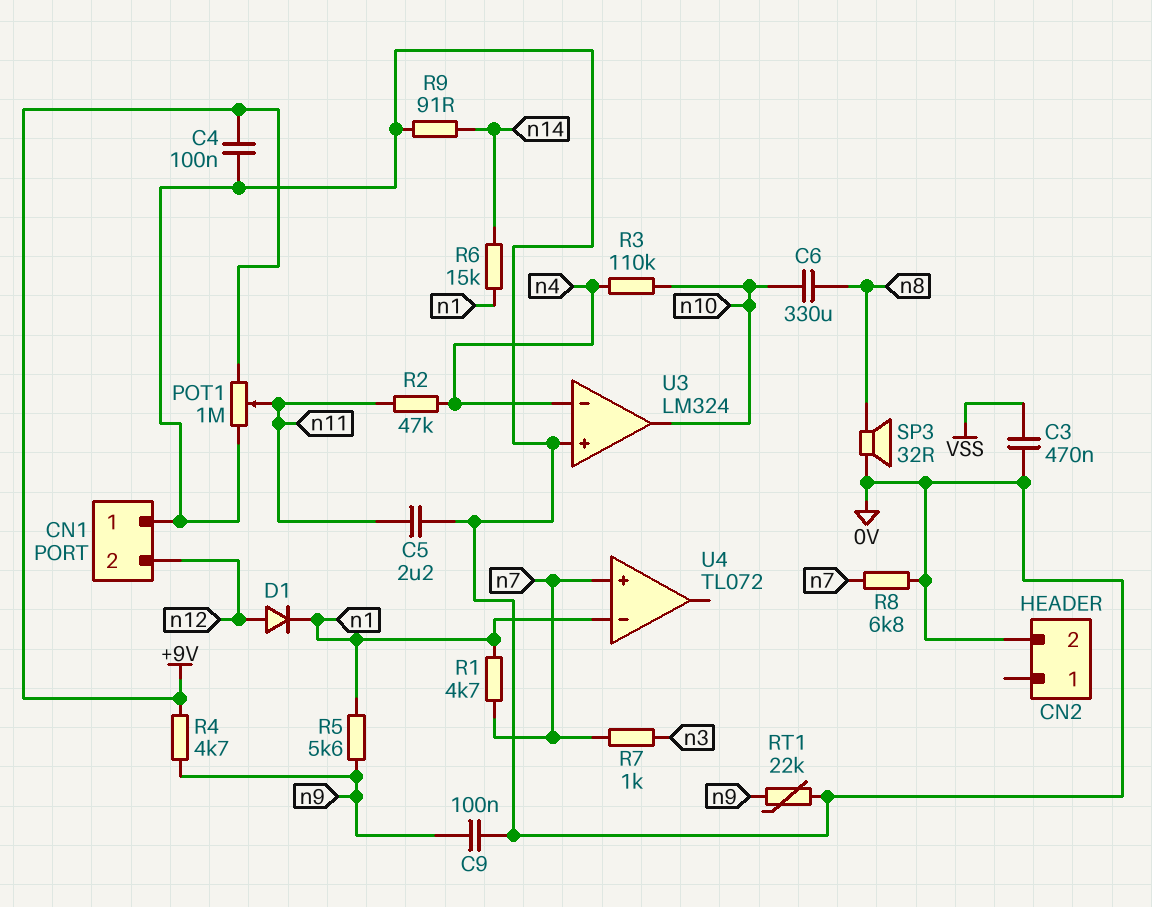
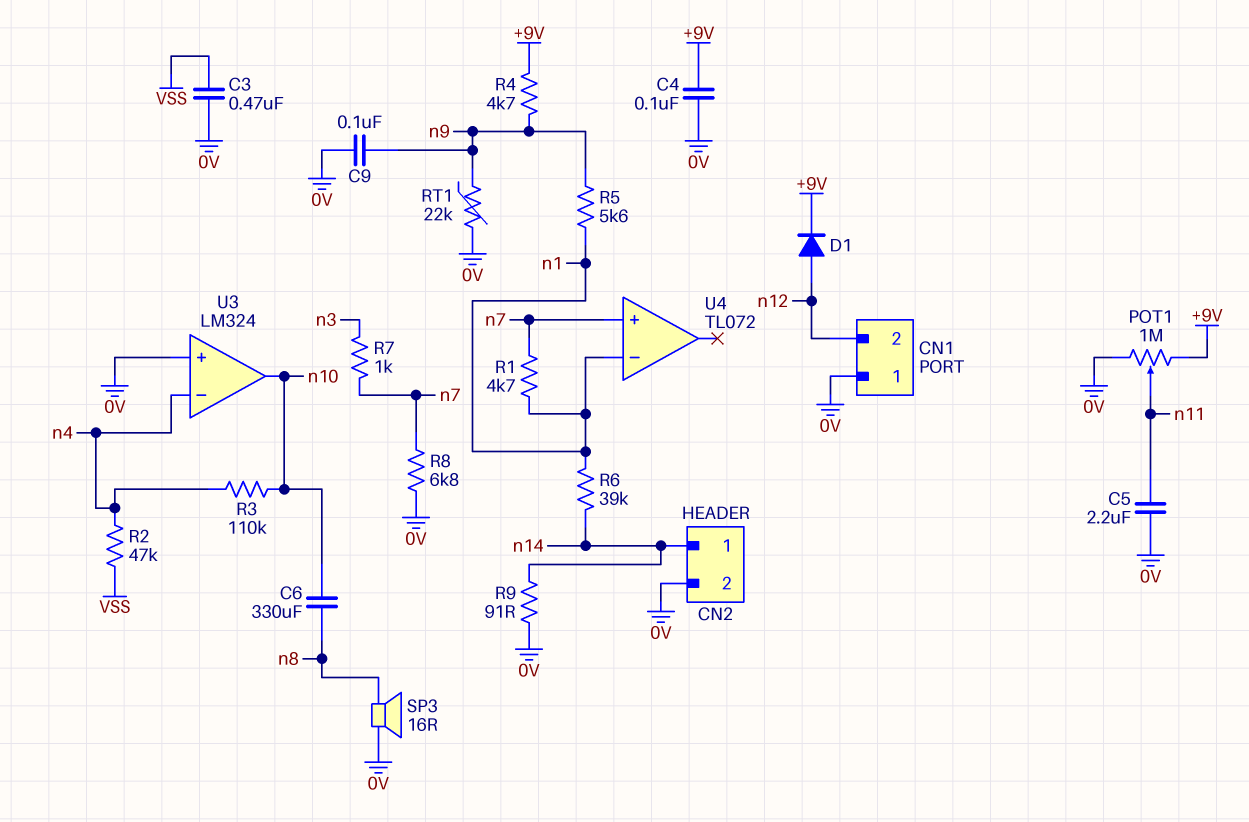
CN2 pin 1: none -> n14
D1: diode (A n12, K n1) -> diode (A n12, K +9V)
R2: 47k (n4, n11) -> 47k (VSS, n4)
R6: 15k (n1, n14) -> 39k (n1, n14)
SP3: speaker 32R (0V, n8) -> speaker 16R (0V, n8)

